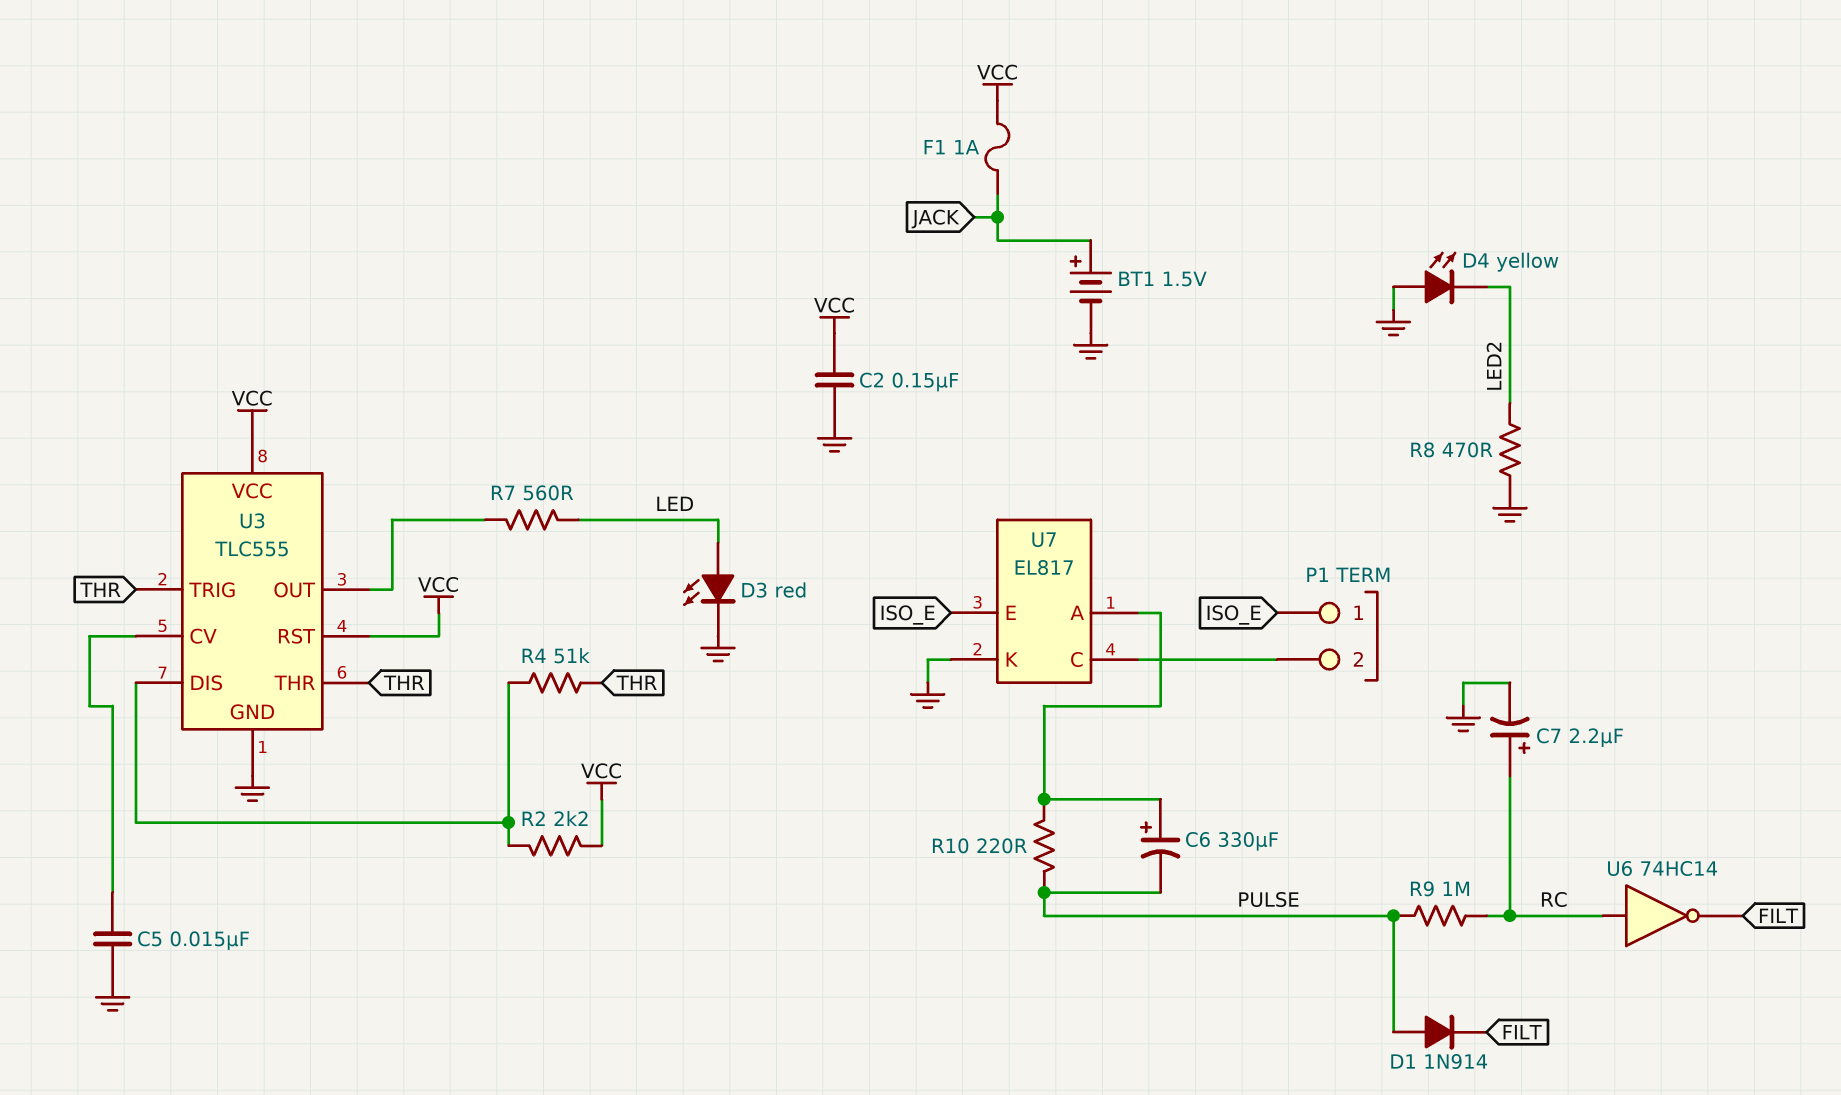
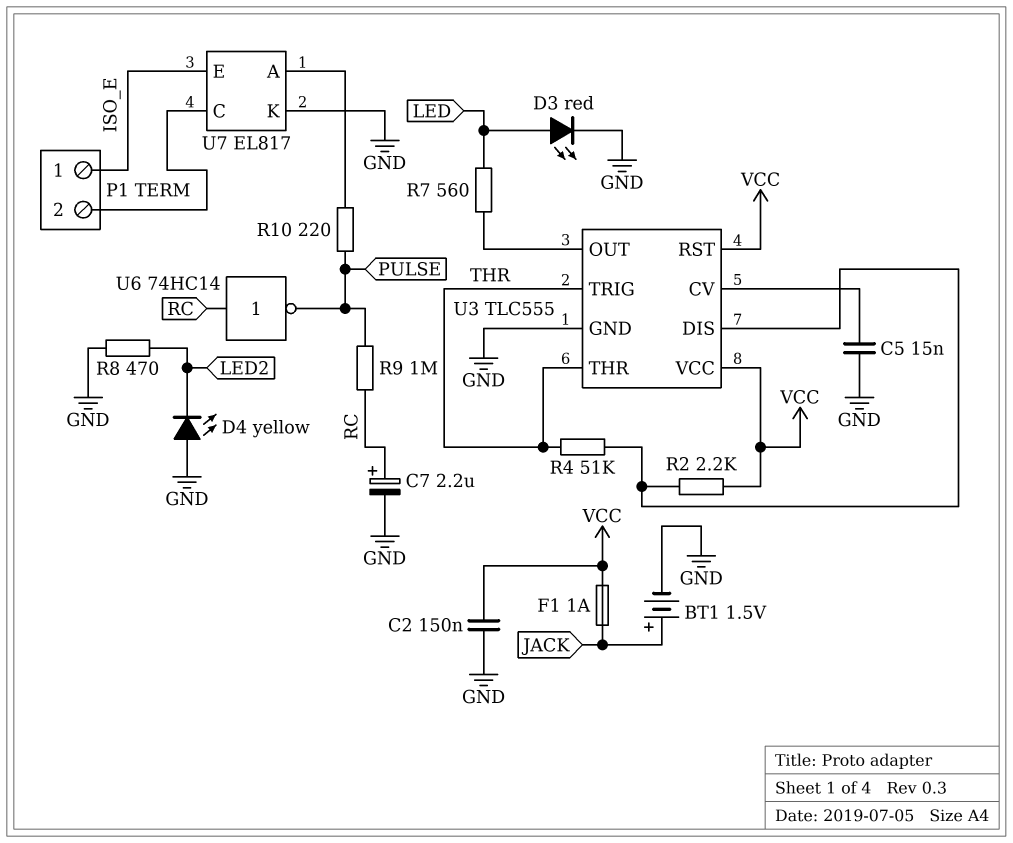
C6: 330uF (plus U7/A, minus PULSE) -> none
D1: diode 1N914 (A PULSE, K FILT) -> none
U6: NOT 74HC14 (in RC, out FILT) -> NOT 74HC14 (in RC, out PULSE)

